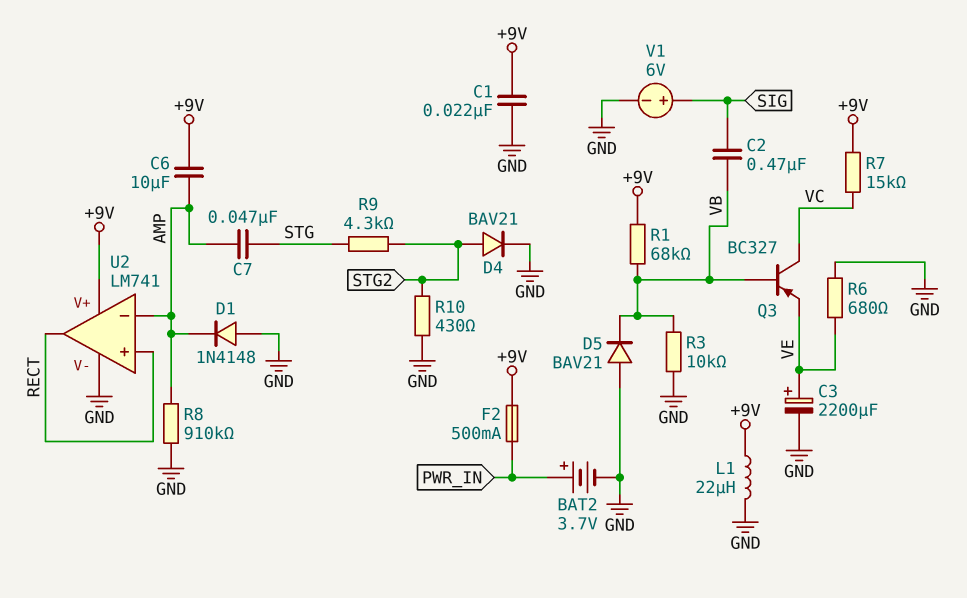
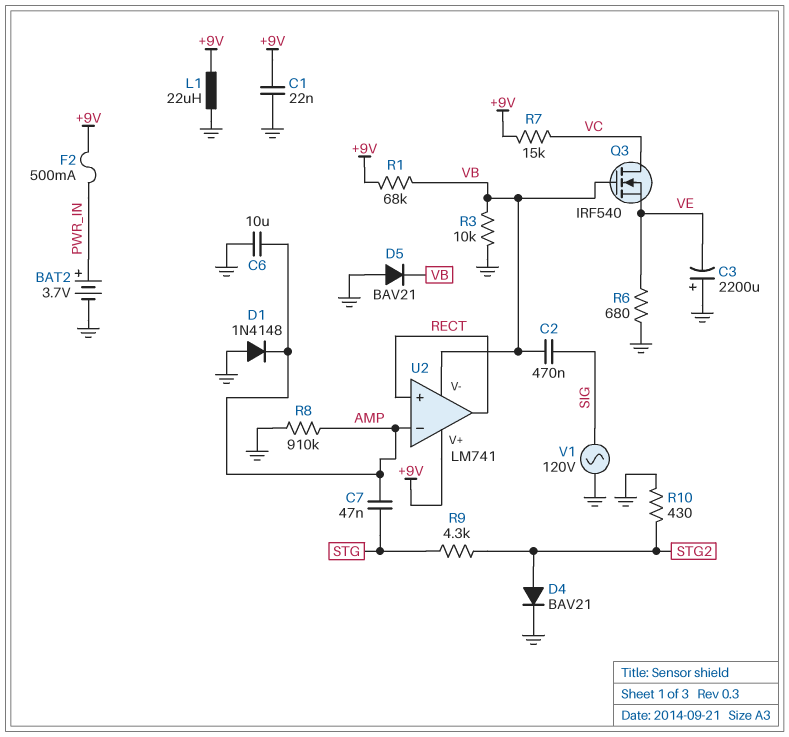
C3: 2200uF (plus VE, minus GND) -> 2200uF (plus GND, minus VE)
C6: 10uF (+9V, AMP) -> 10uF (AMP, GND)
Q3: PNP BC327 (B VB, C VC, E VE) -> NMOS IRF540 (G VB, D VC, S VE)
U2 pin V-: GND -> VB
V1: 6V (plus SIG, minus GND) -> AC 120V (GND, SIG)

